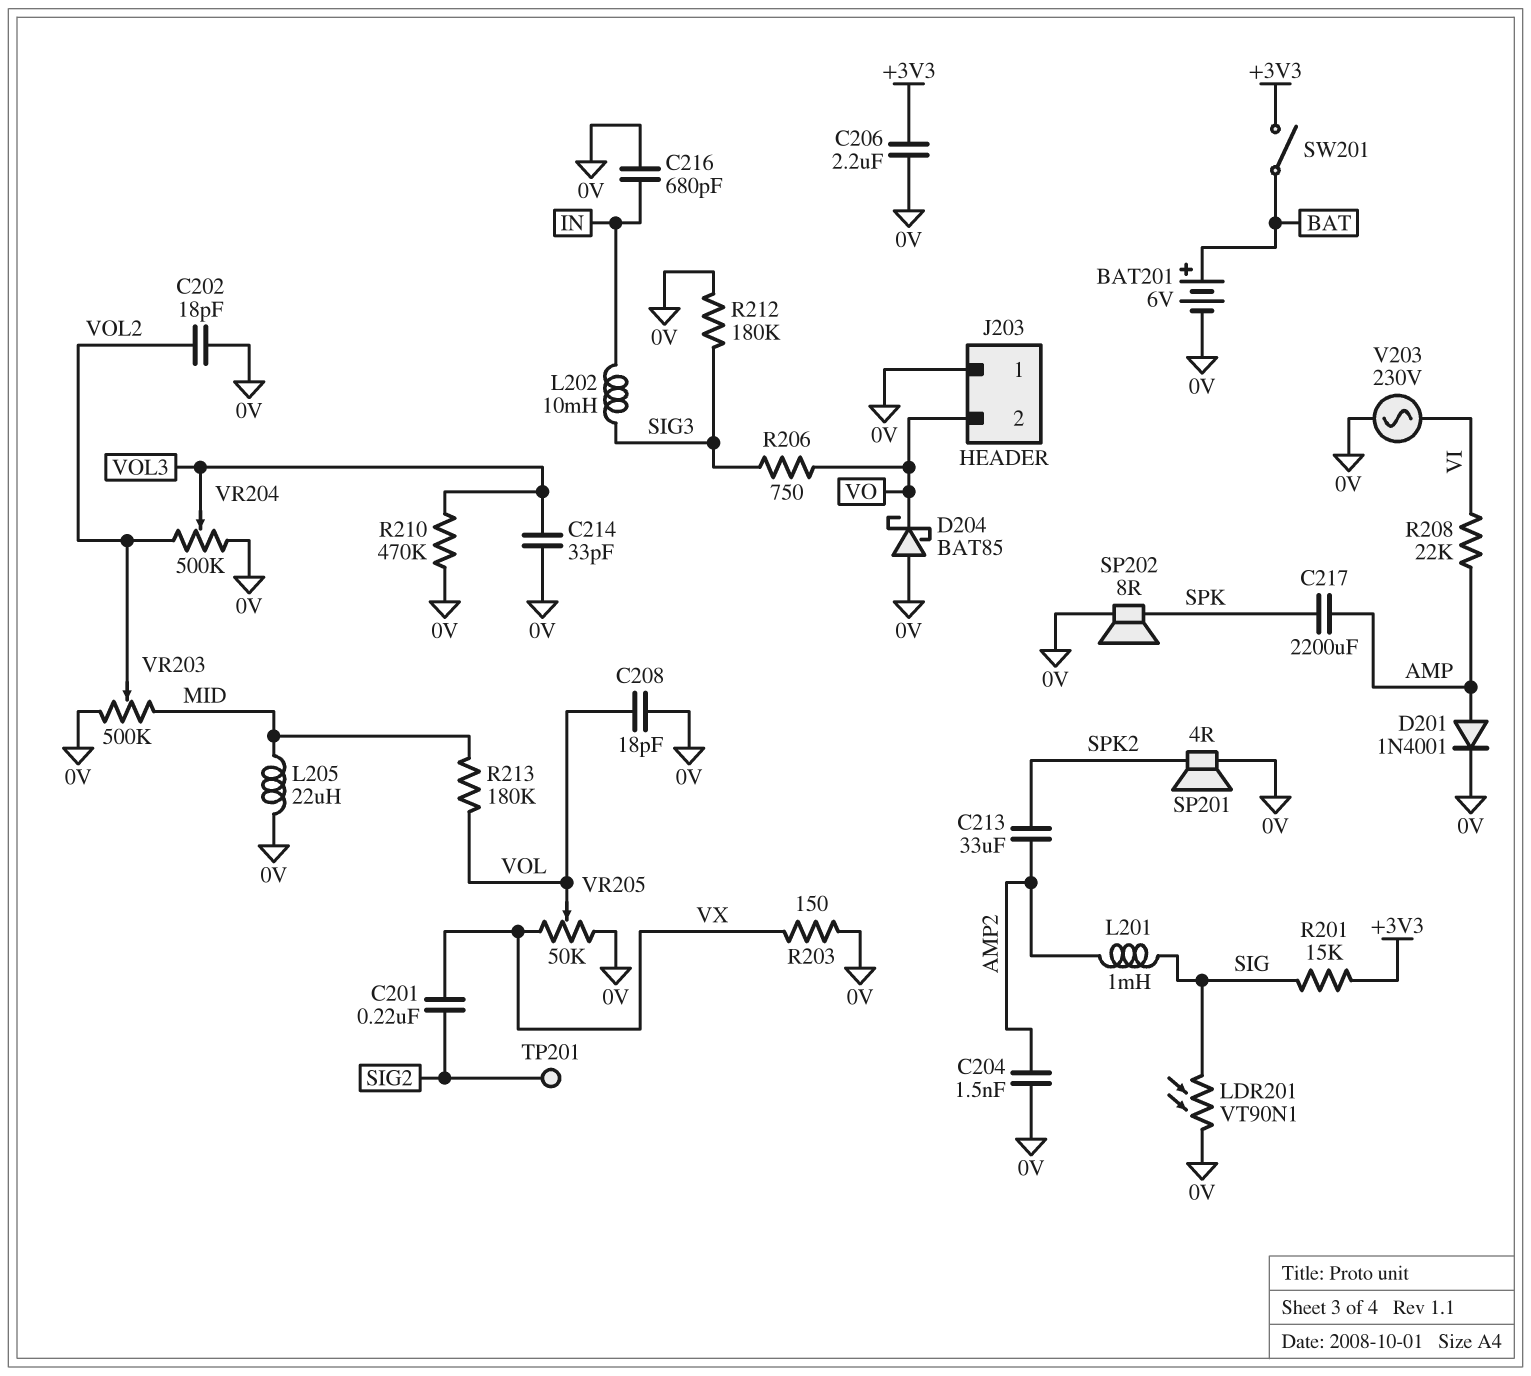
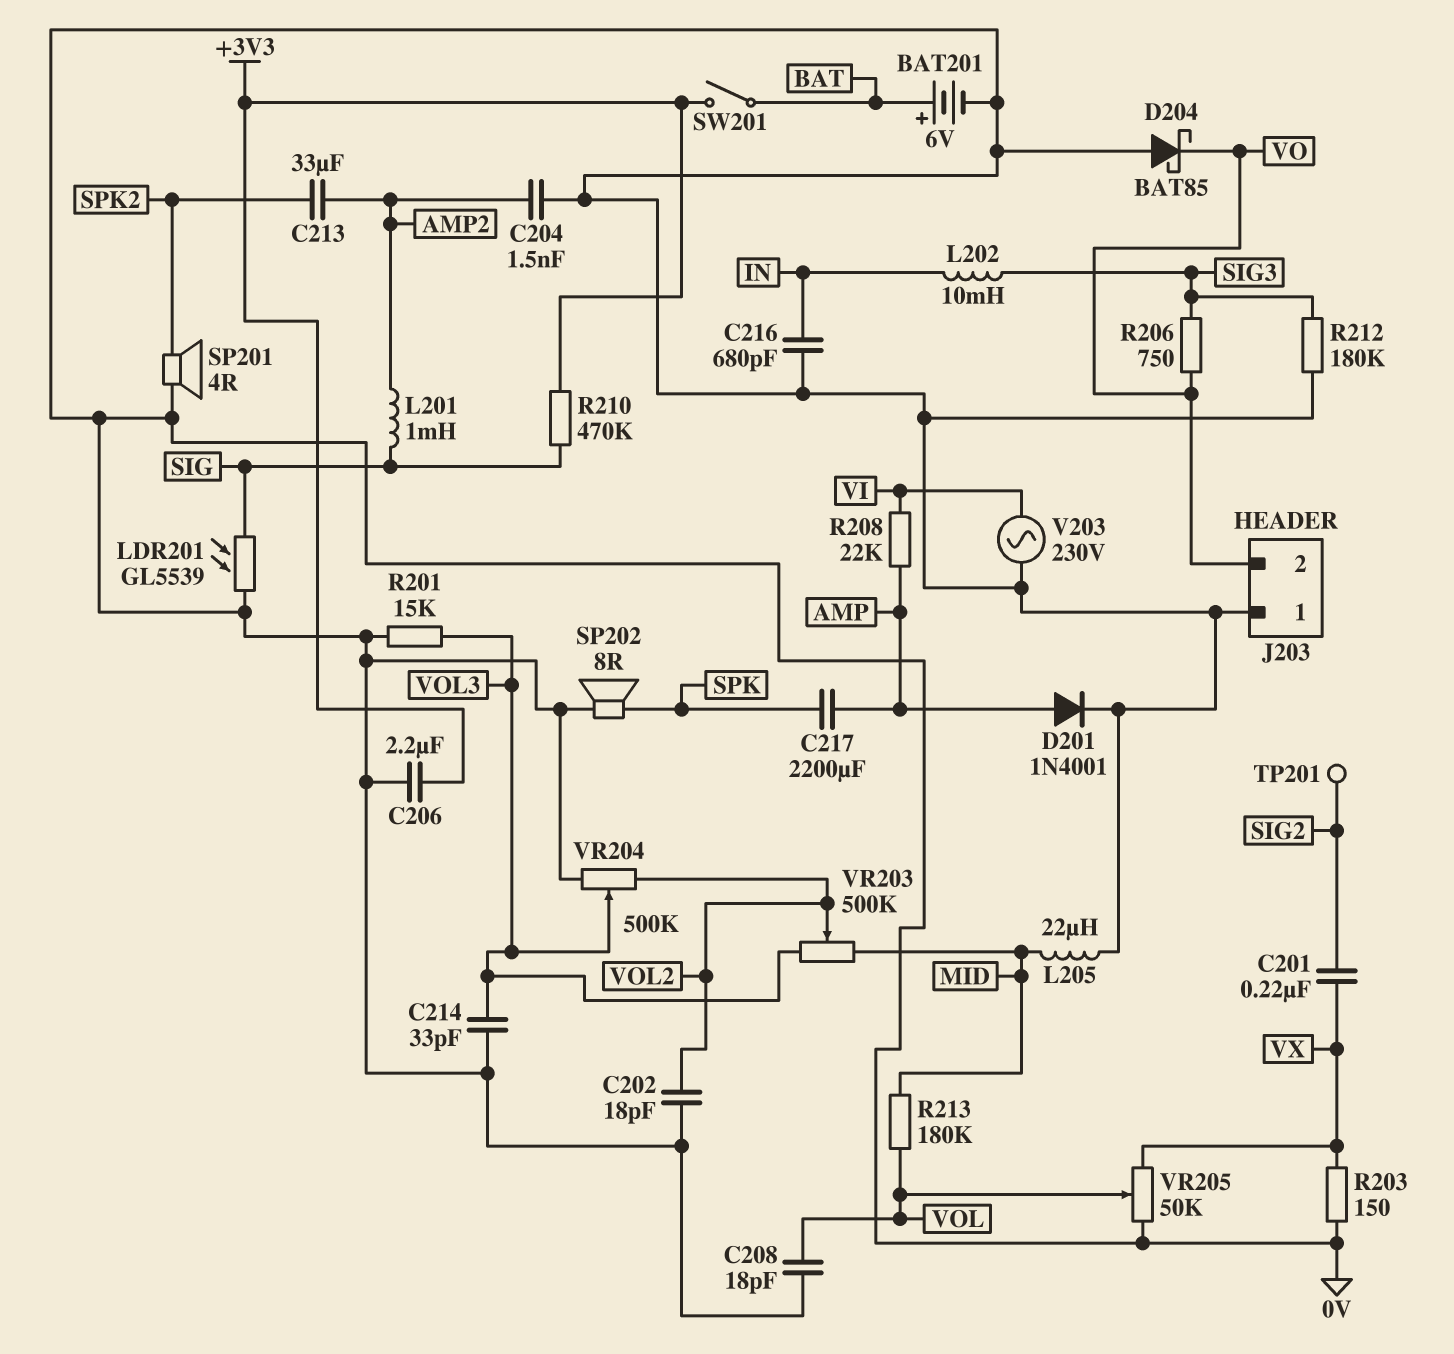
LDR201: VT90N1 (0V, SIG) -> GL5539 (0V, SIG)
R201: 15k (+3V3, SIG) -> 15k (0V, VOL3)
R210: 470k (0V, VOL3) -> 470k (+3V3, SIG)
VR203: 500k (0V, MID, wiper VOL2) -> 500k (MID, VOL3, wiper VOL2)

